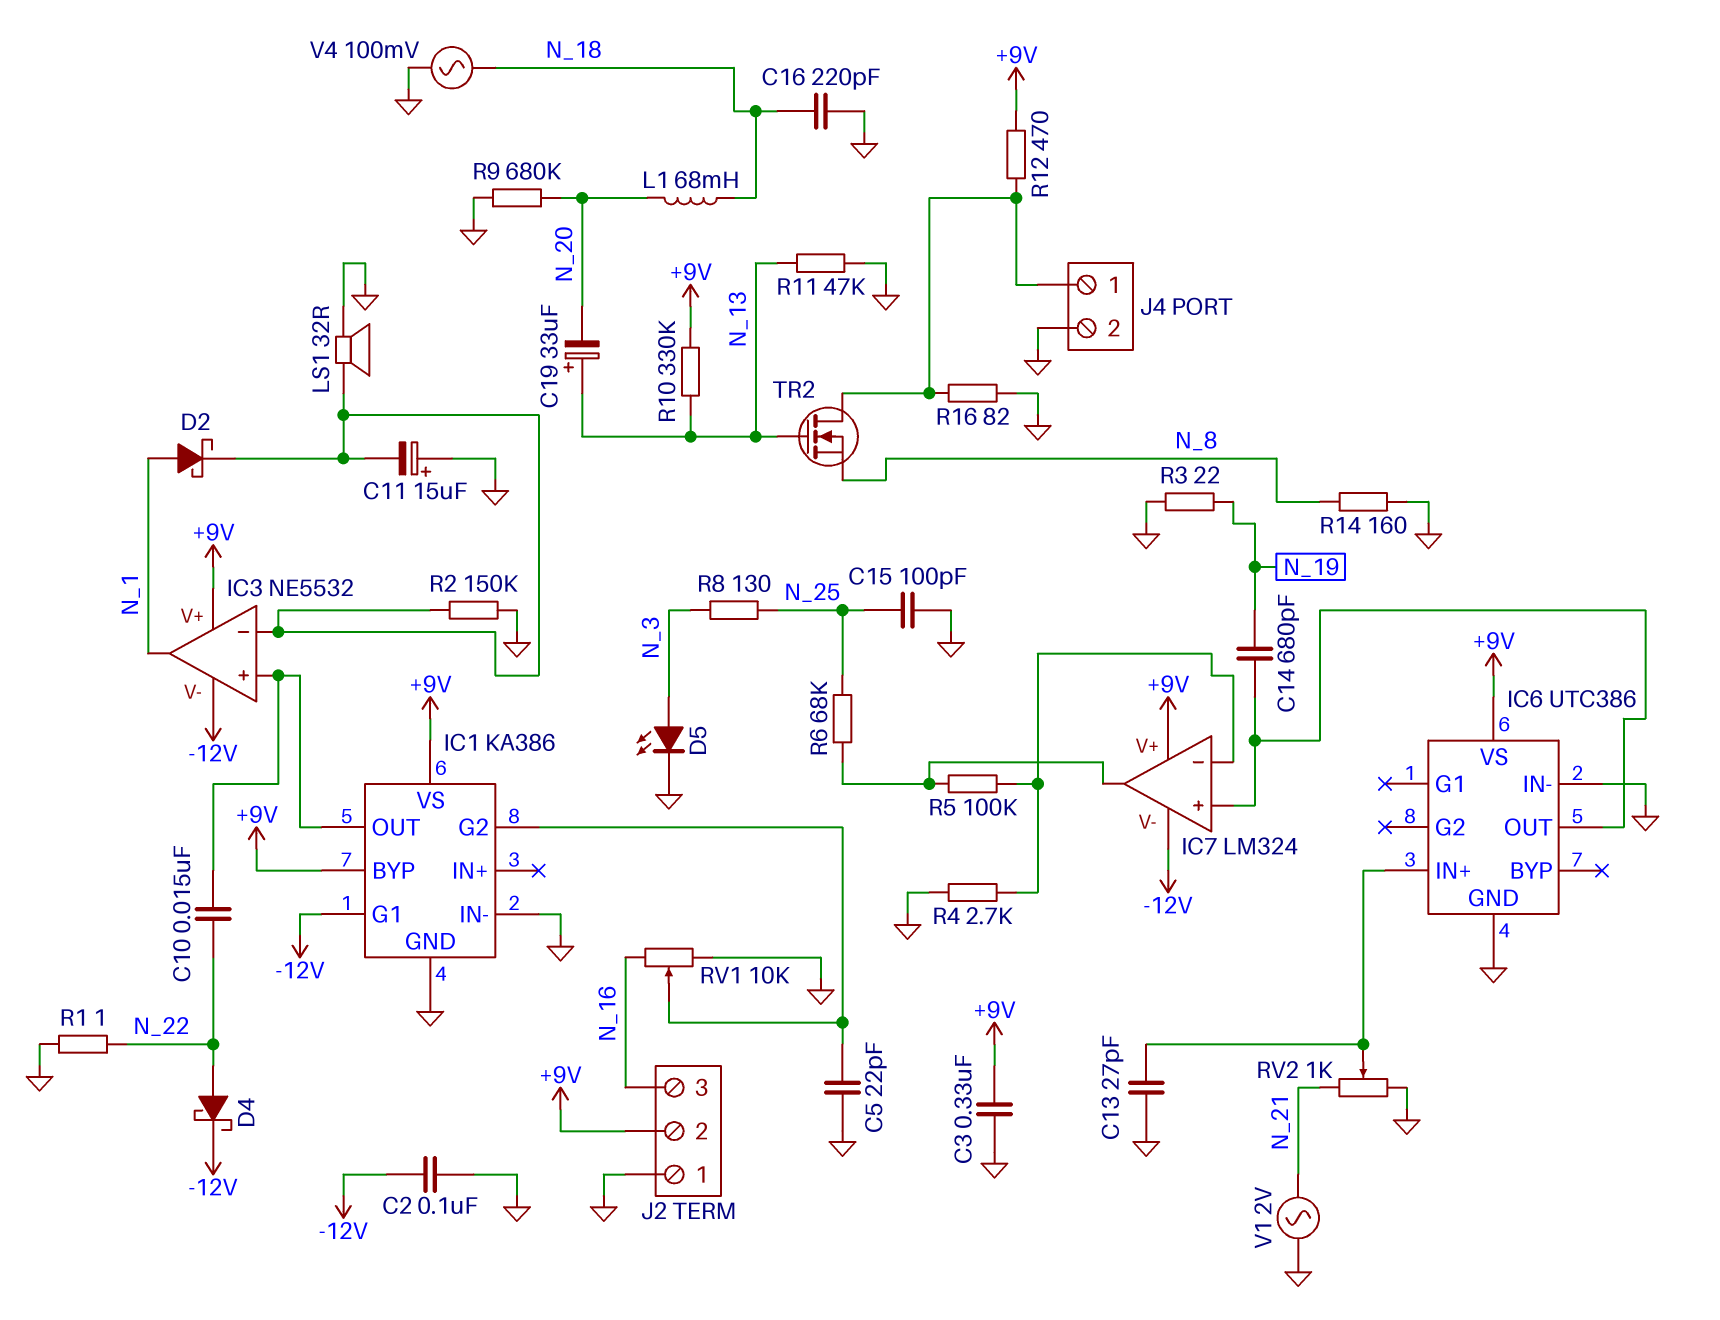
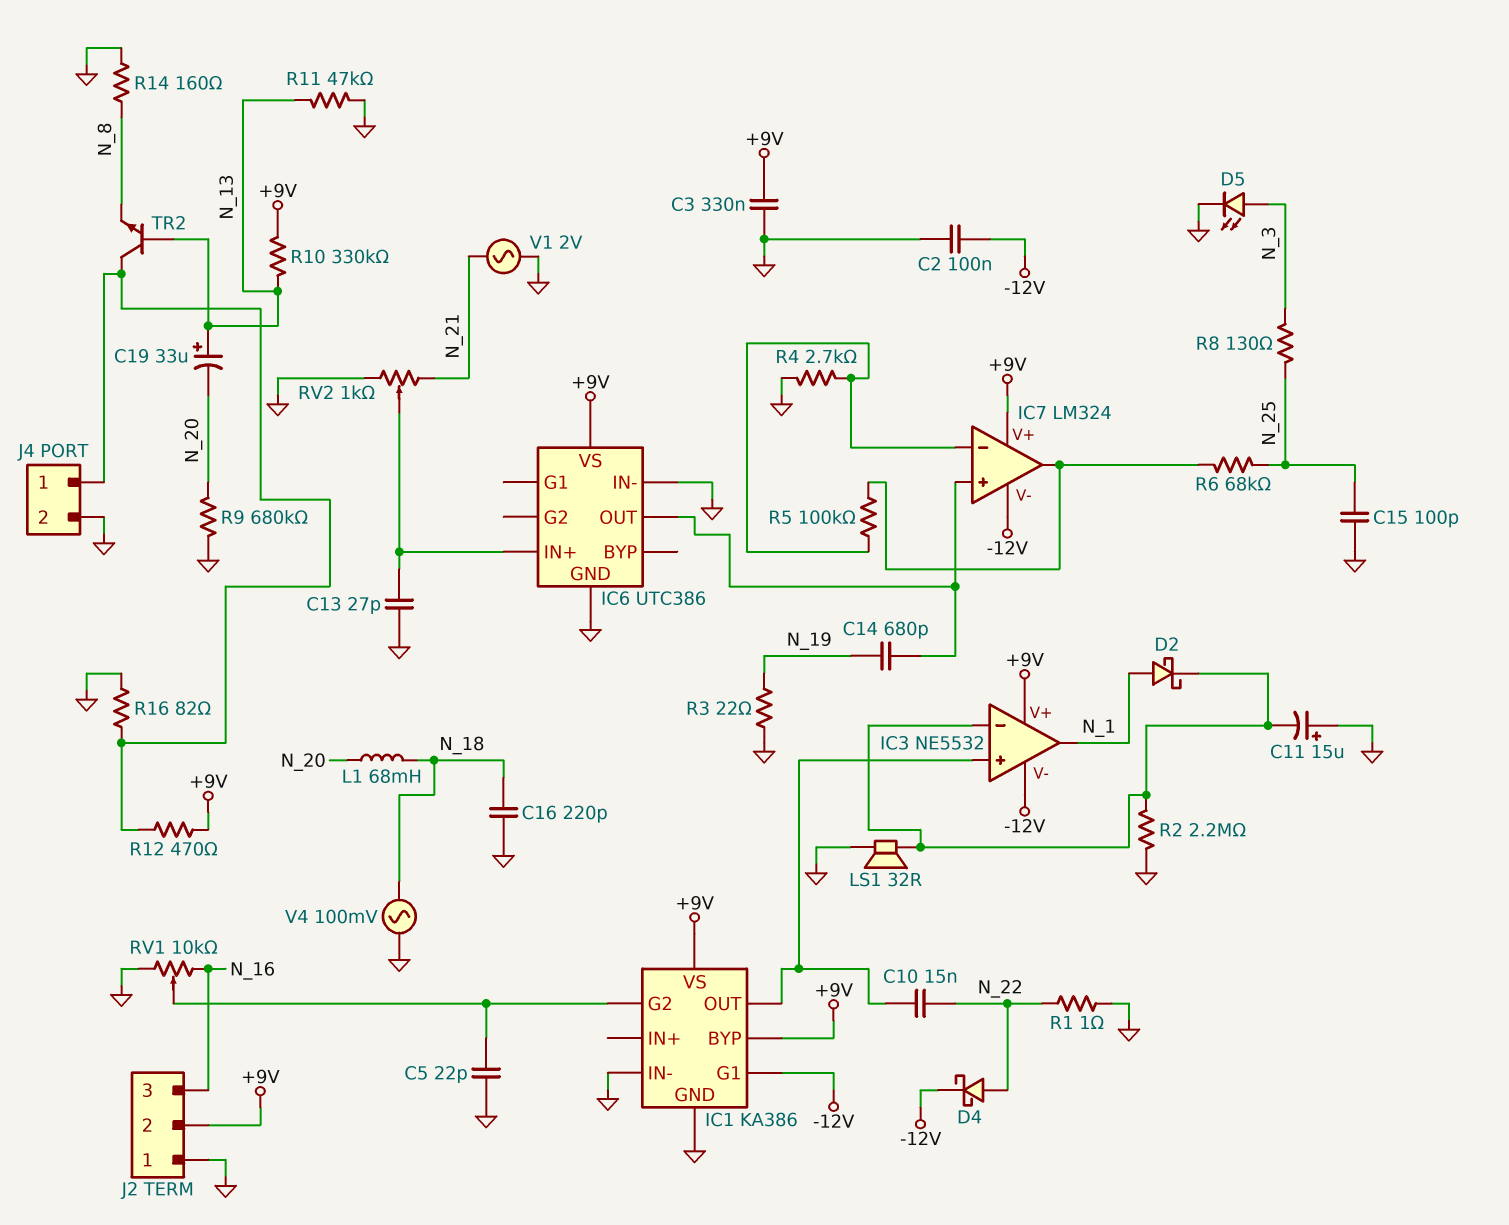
R2: 150k (GND, IC3/in-) -> 2.2M (GND, IC3/in-)
TR2: NMOS (G N_13, D J4/1, S N_8) -> NPN (B N_13, C J4/1, E N_8)

